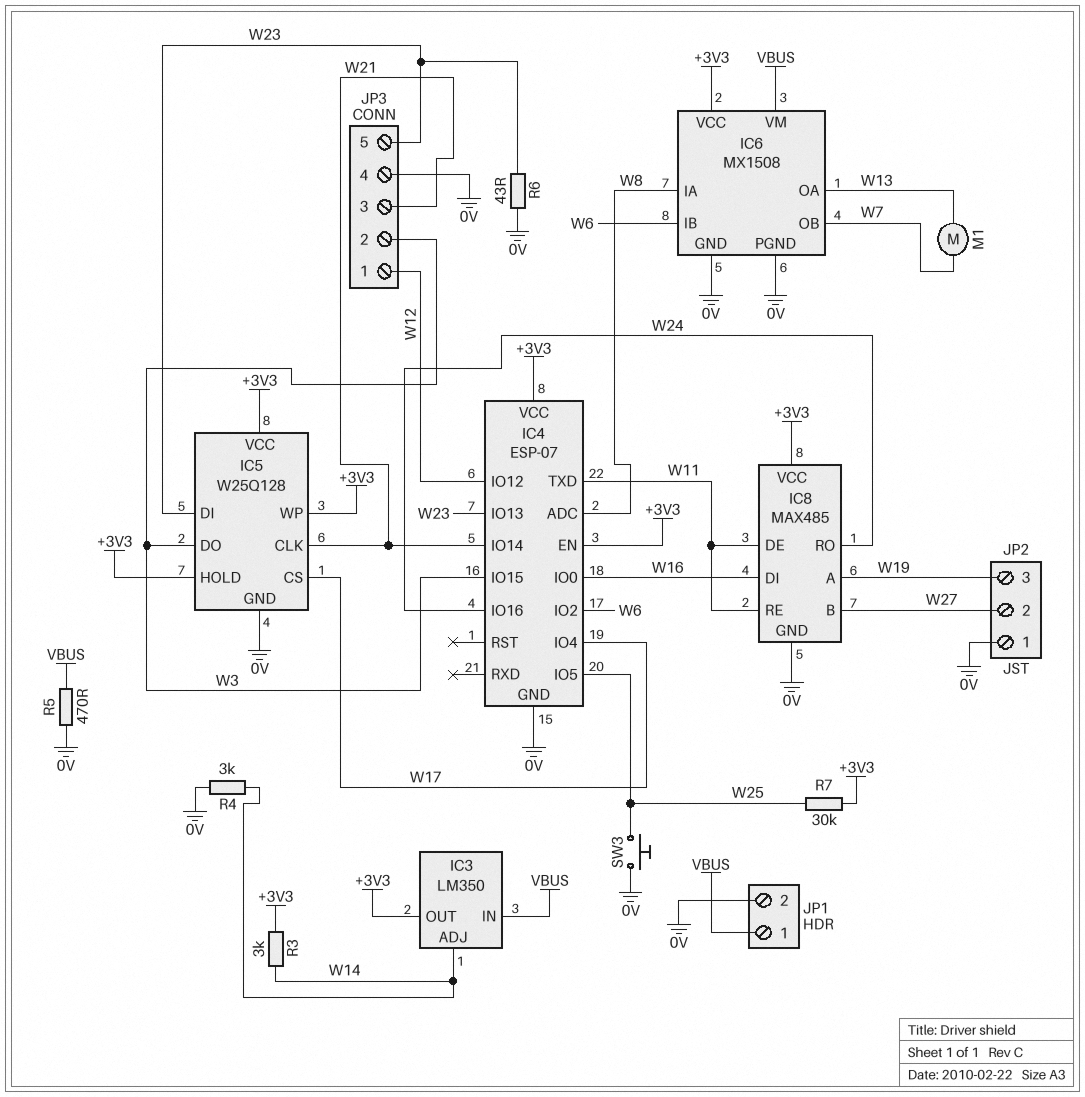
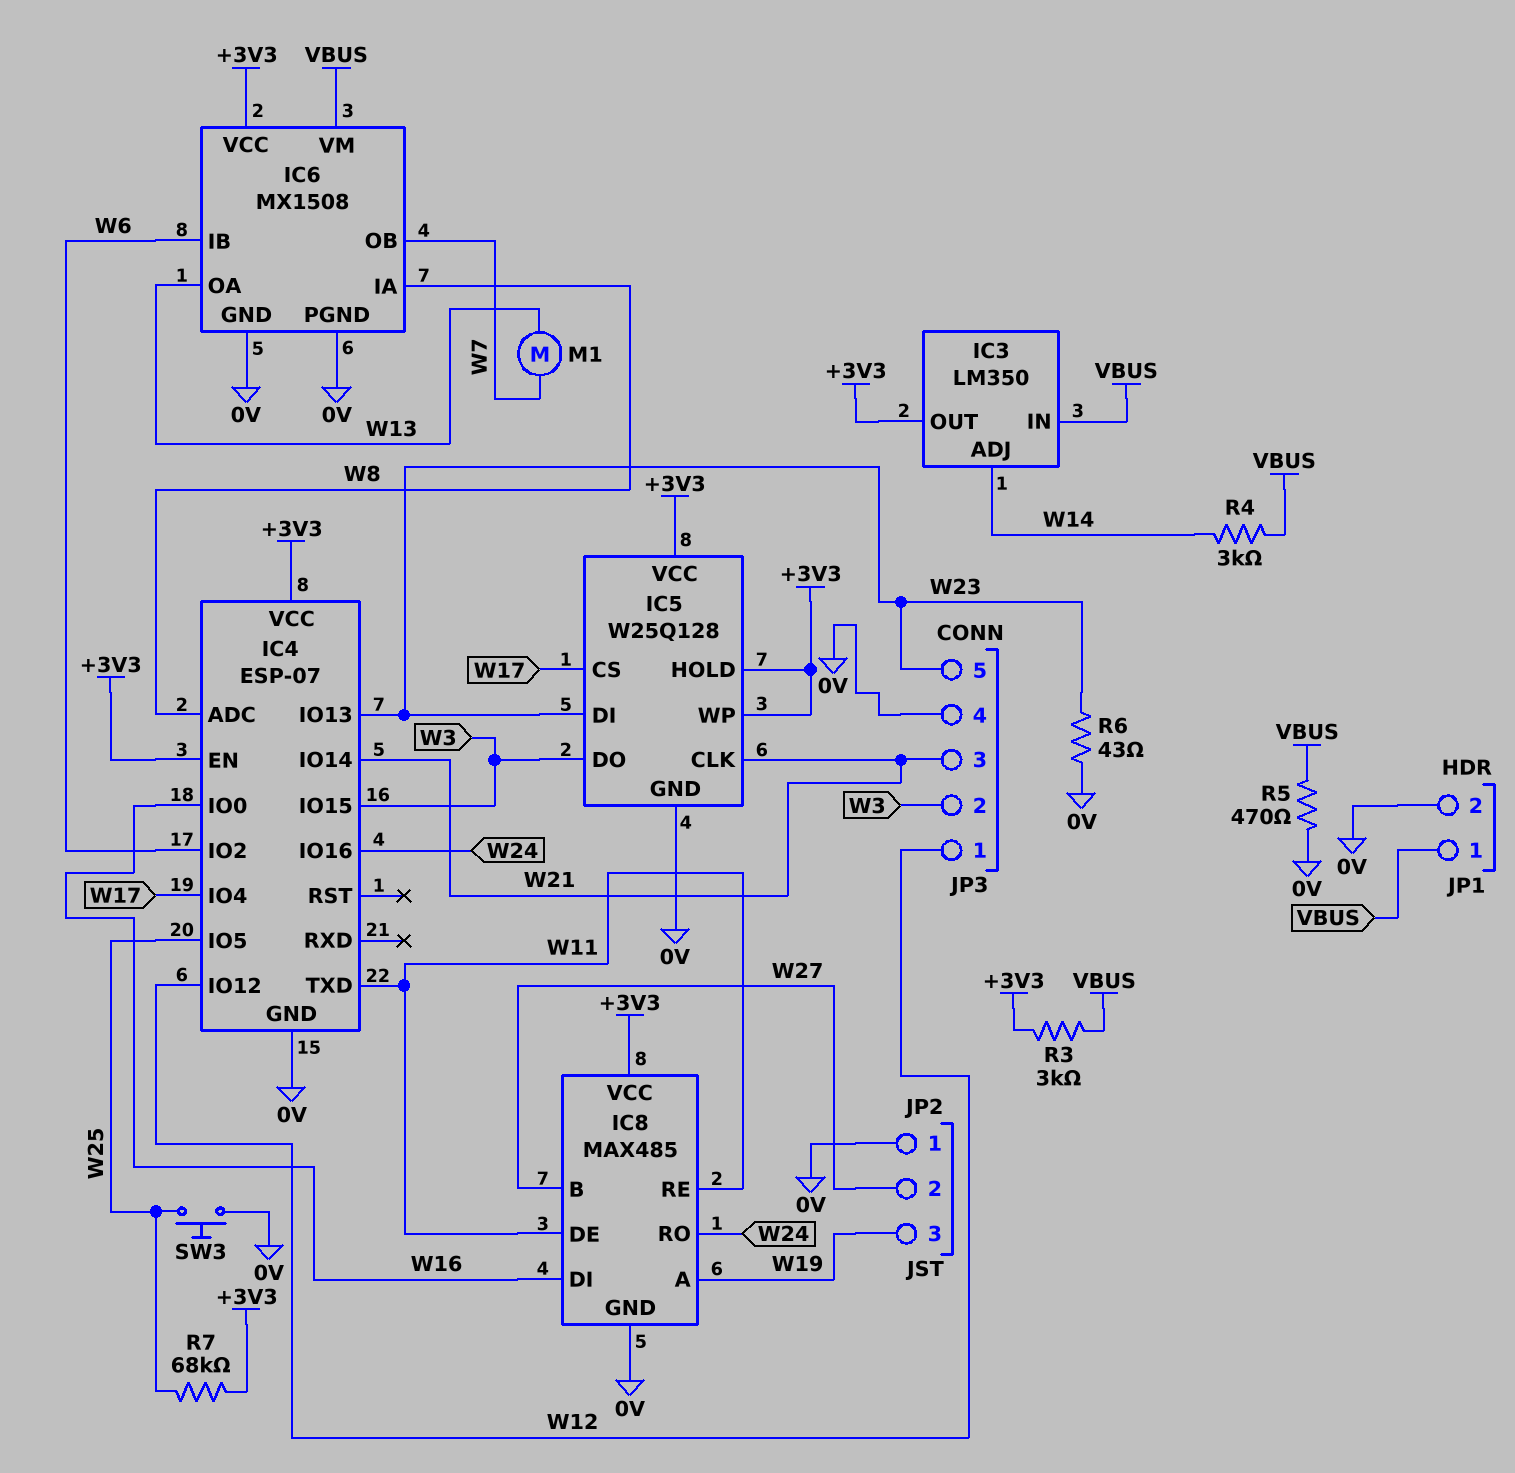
R3: 3k (+3V3, W14) -> 3k (+3V3, VBUS)
R4: 3k (0V, W14) -> 3k (VBUS, W14)
R7: 30k (+3V3, W25) -> 68k (+3V3, W25)

